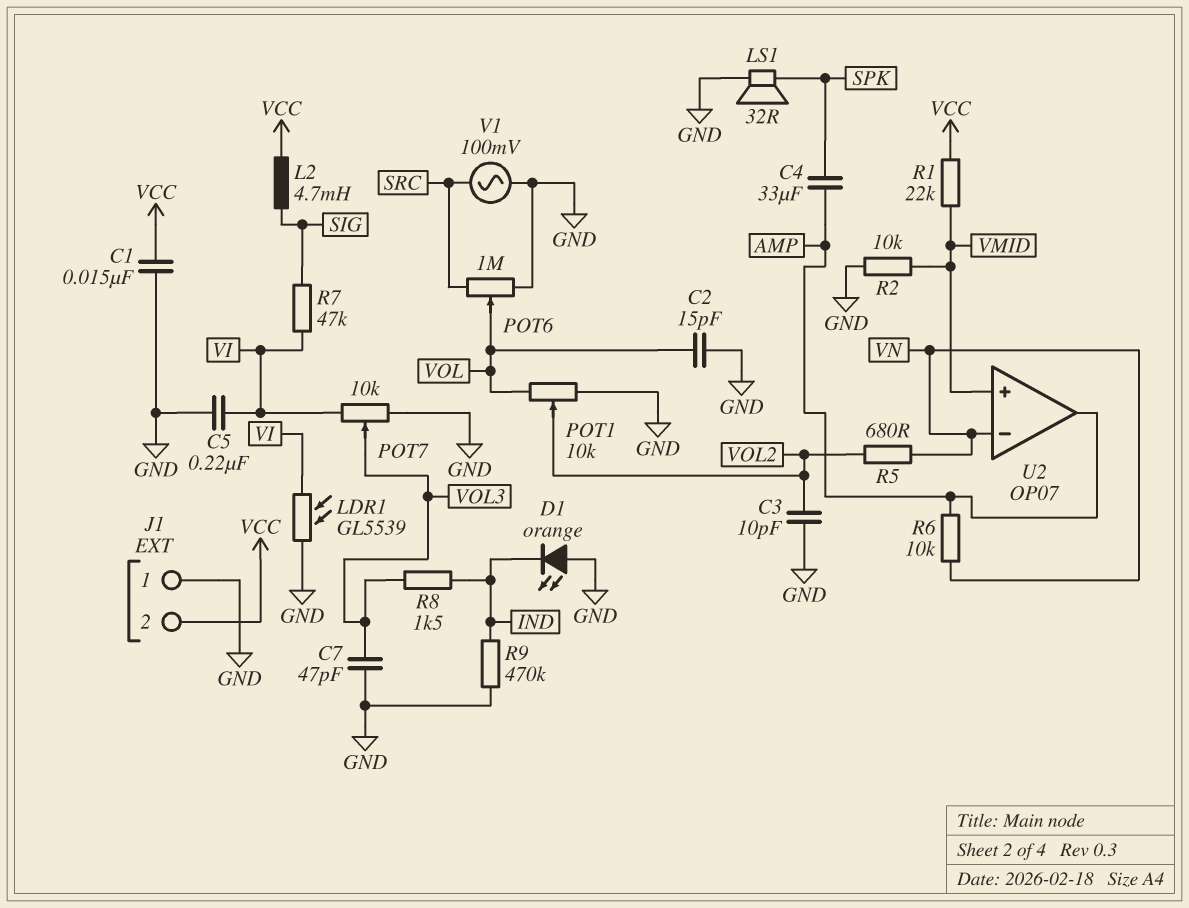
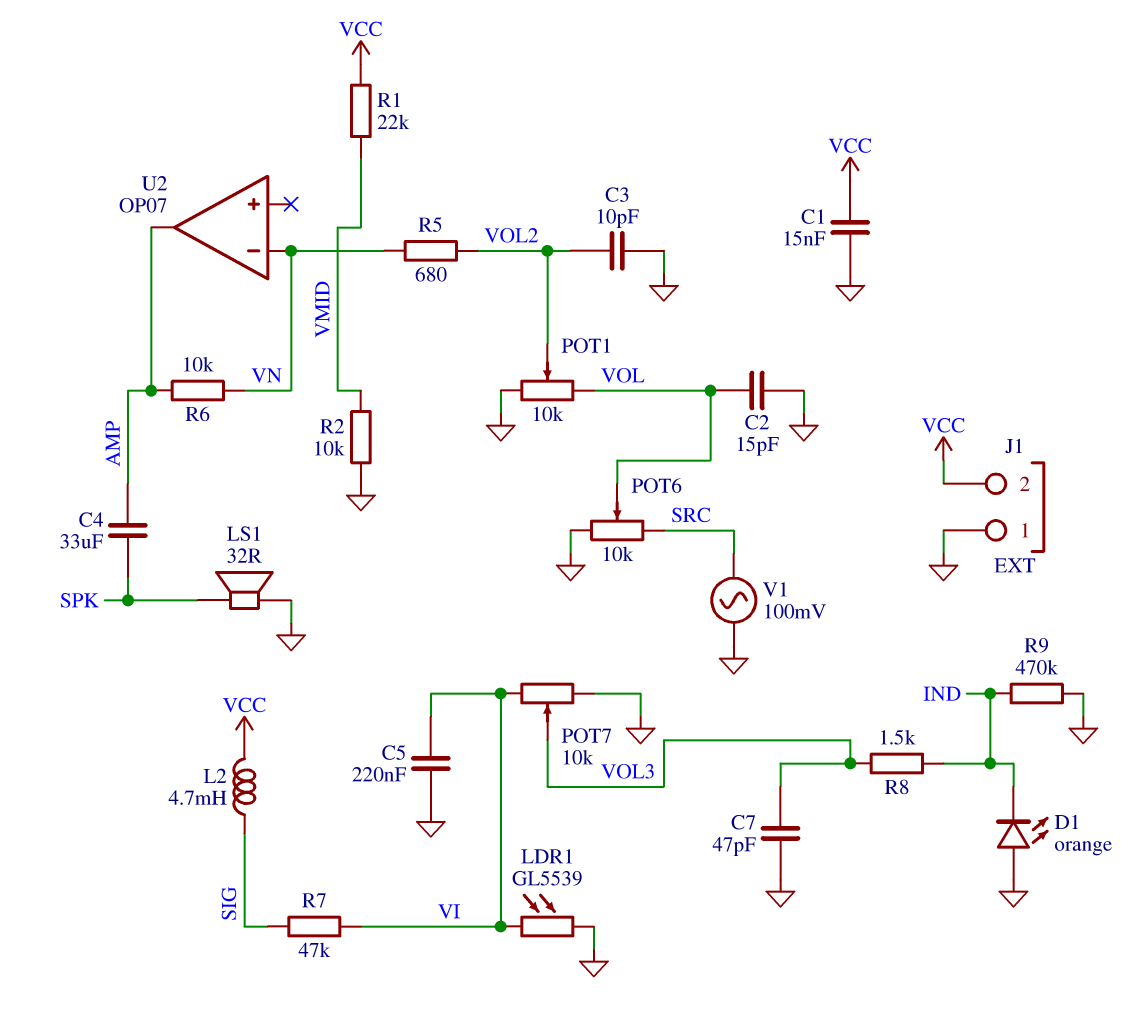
POT6: 1M (GND, SRC, wiper VOL) -> 10k (GND, SRC, wiper VOL)
U2 pin in+: VMID -> none

